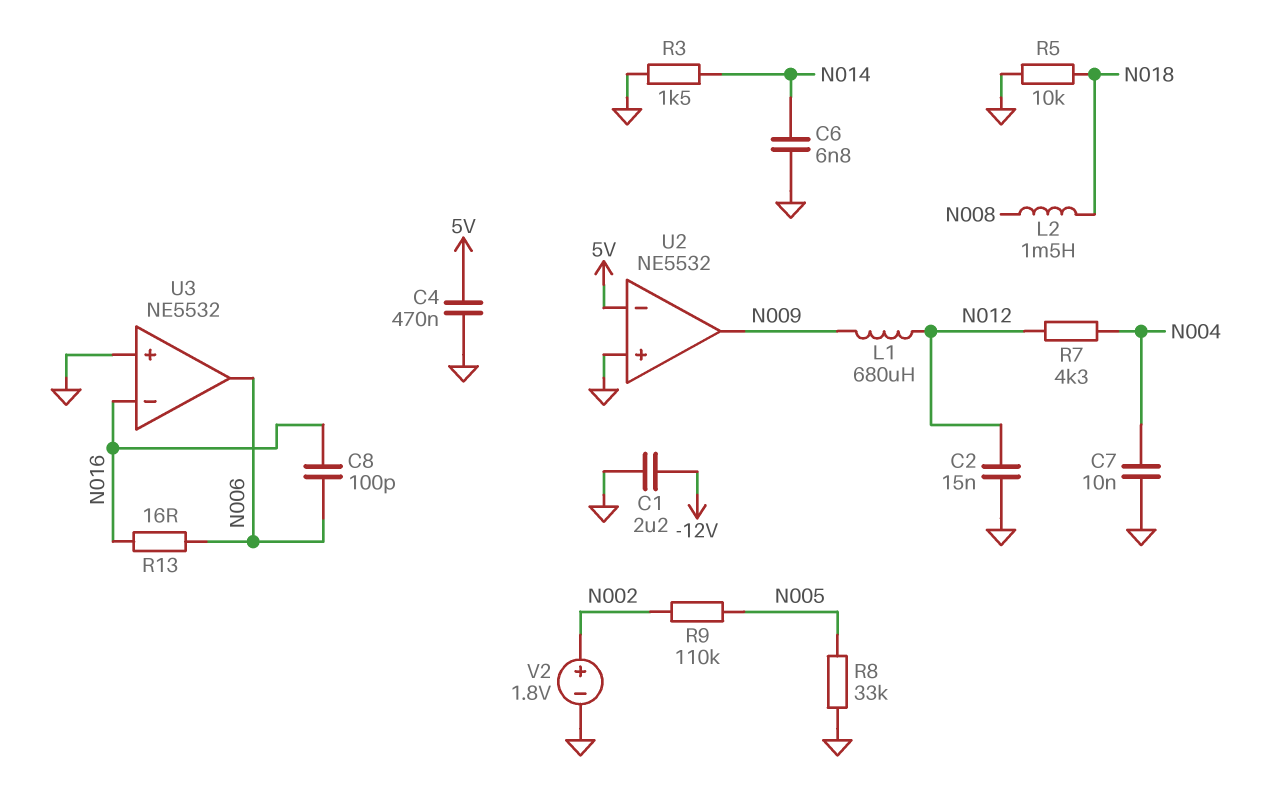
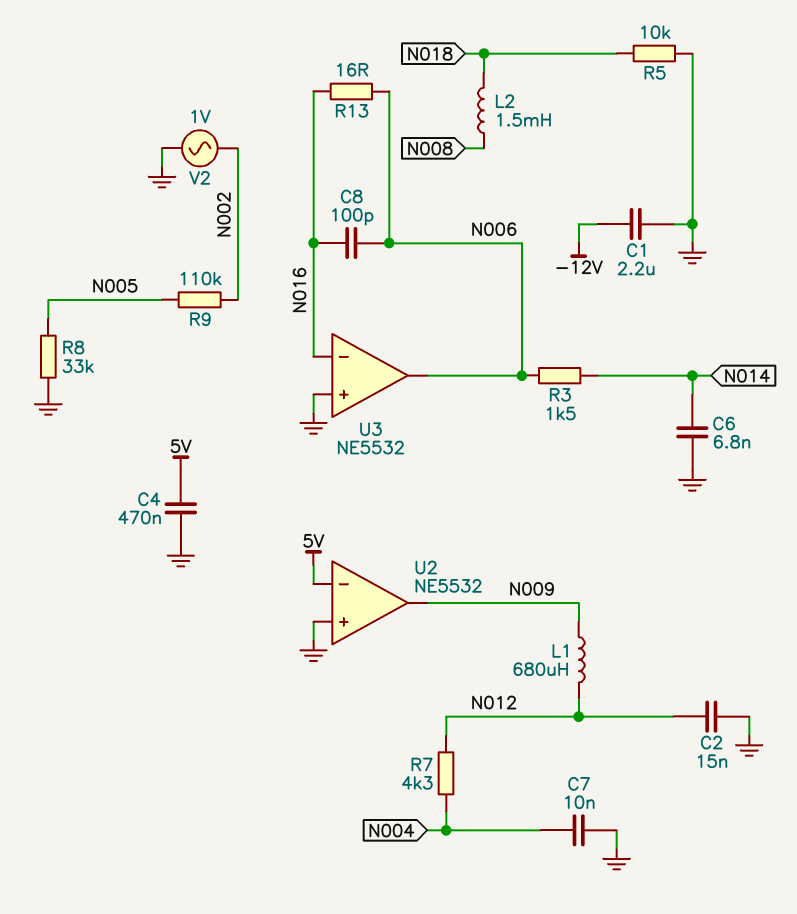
R3: 1.5k (GND, N014) -> 1.5k (N006, N014)
V2: 1.8V (plus N002, minus GND) -> AC 1V (GND, N002)

